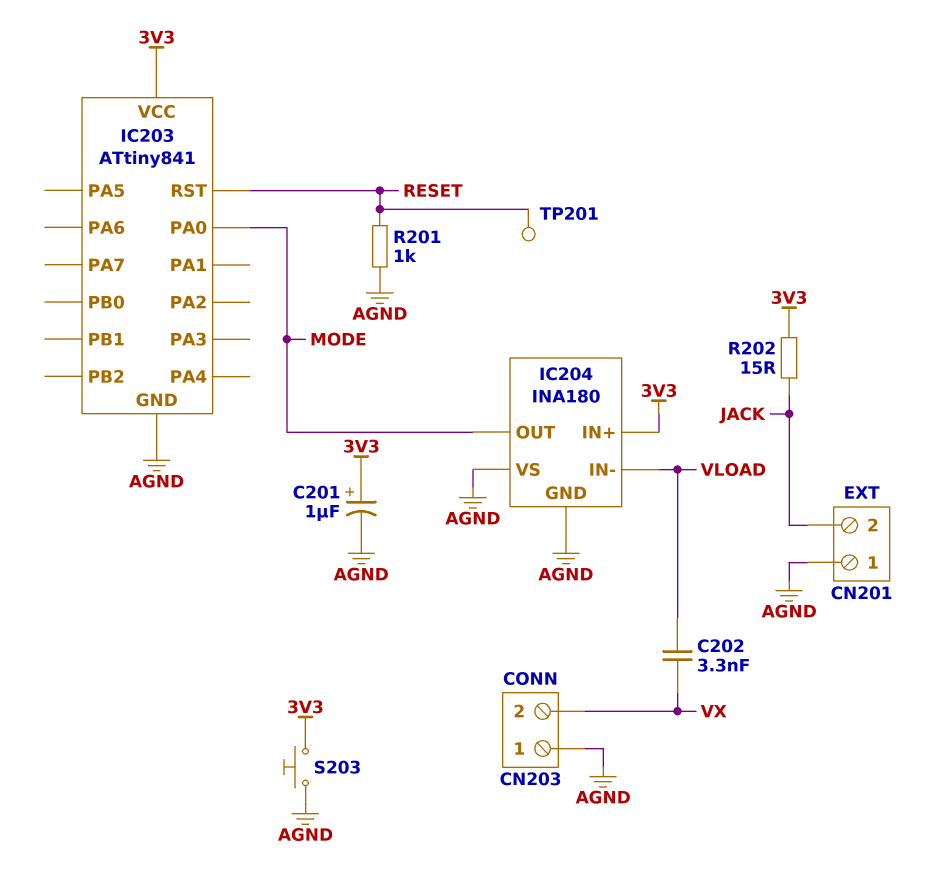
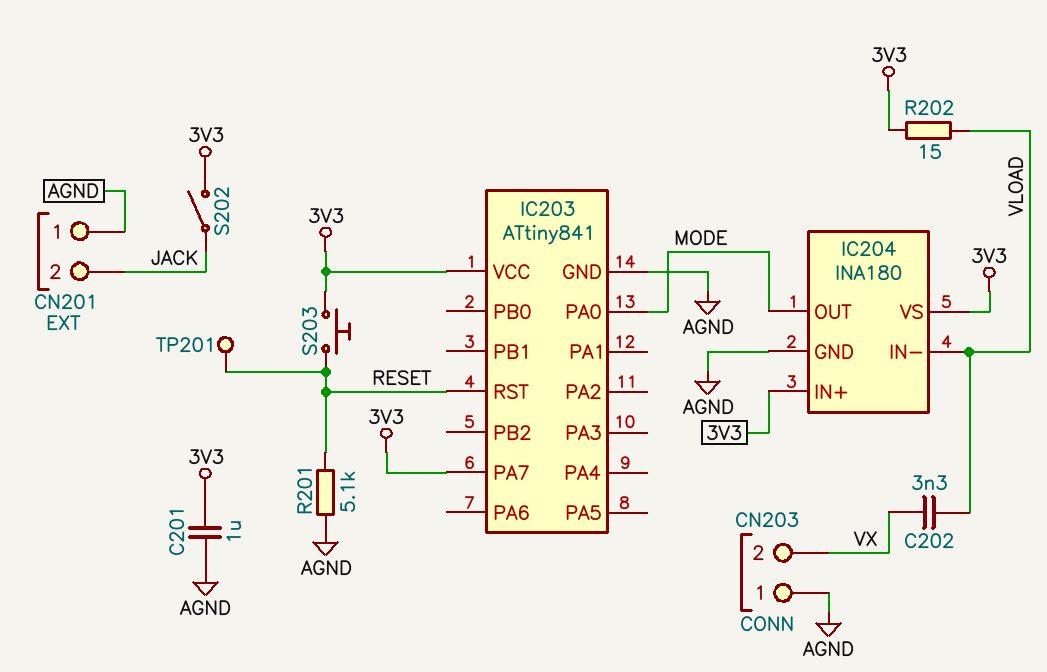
C201: 1uF (plus 3V3, minus AGND) -> 1uF (3V3, AGND)
IC203 pin PA7: none -> 3V3
IC204 pin VS: AGND -> 3V3
R201: 1k (AGND, RESET) -> 5.1k (AGND, RESET)
R202: 15 (3V3, JACK) -> 15 (3V3, VLOAD)
S202: none -> switch (3V3, JACK)
S203: button (3V3, AGND) -> button (3V3, RESET)

